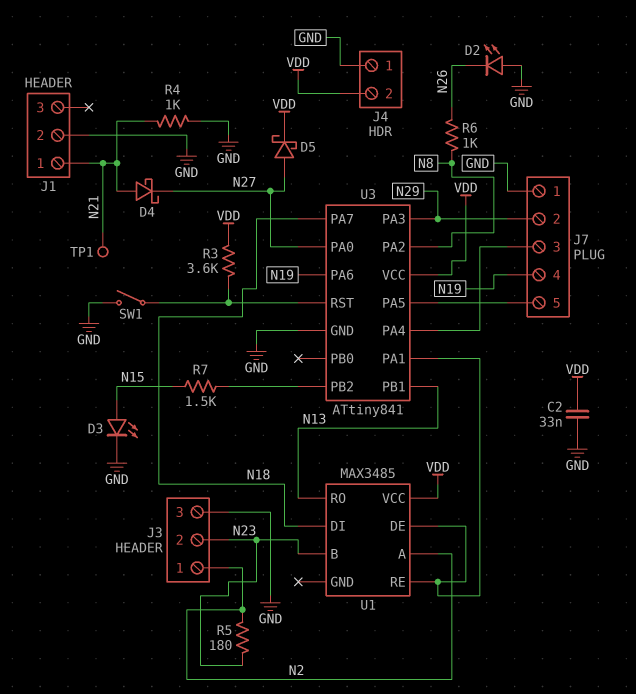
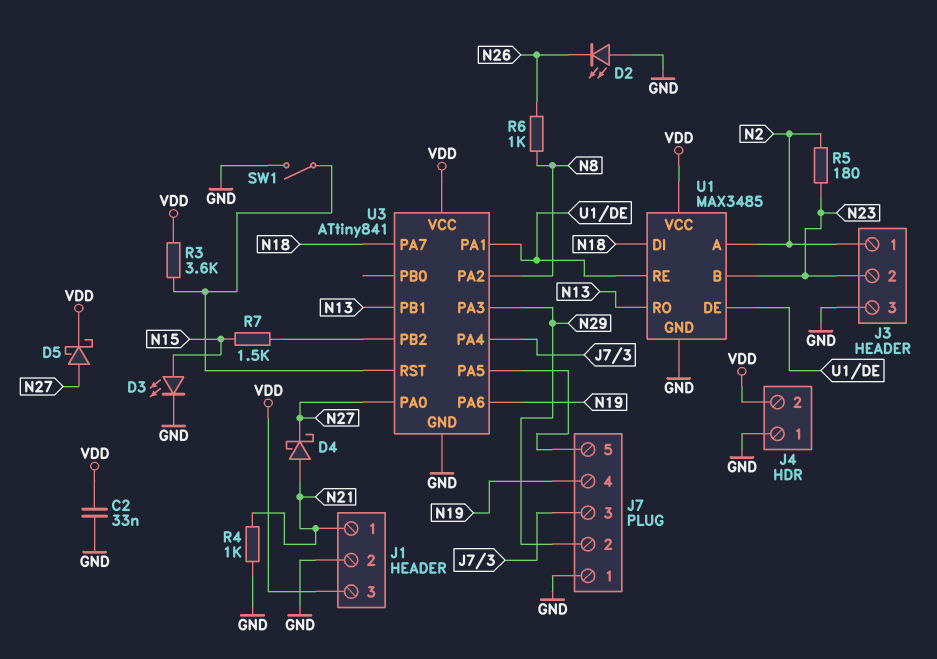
J1 pin 3: none -> VDD
TP1: test point (N21) -> none
U1 pin GND: none -> GND

